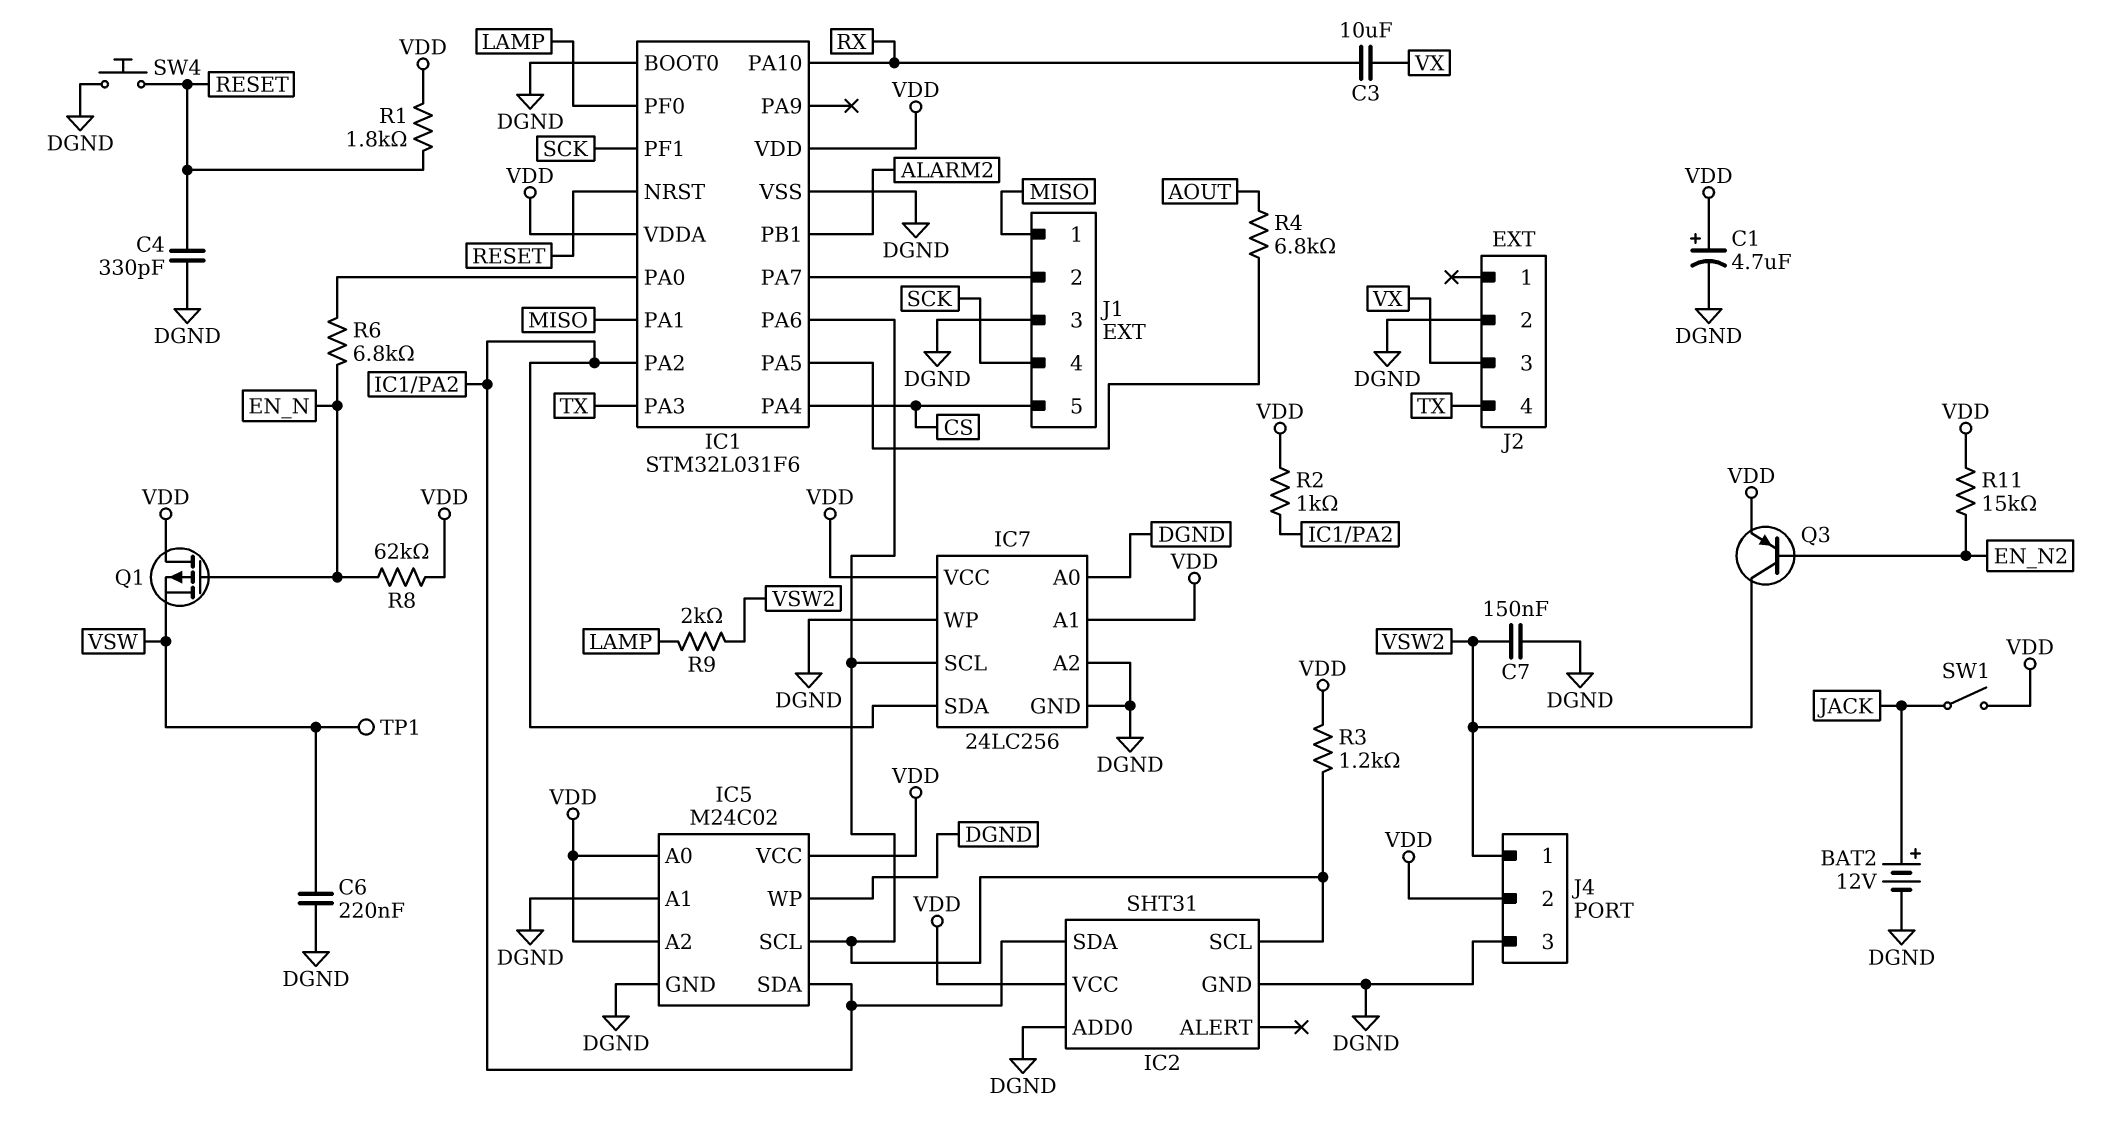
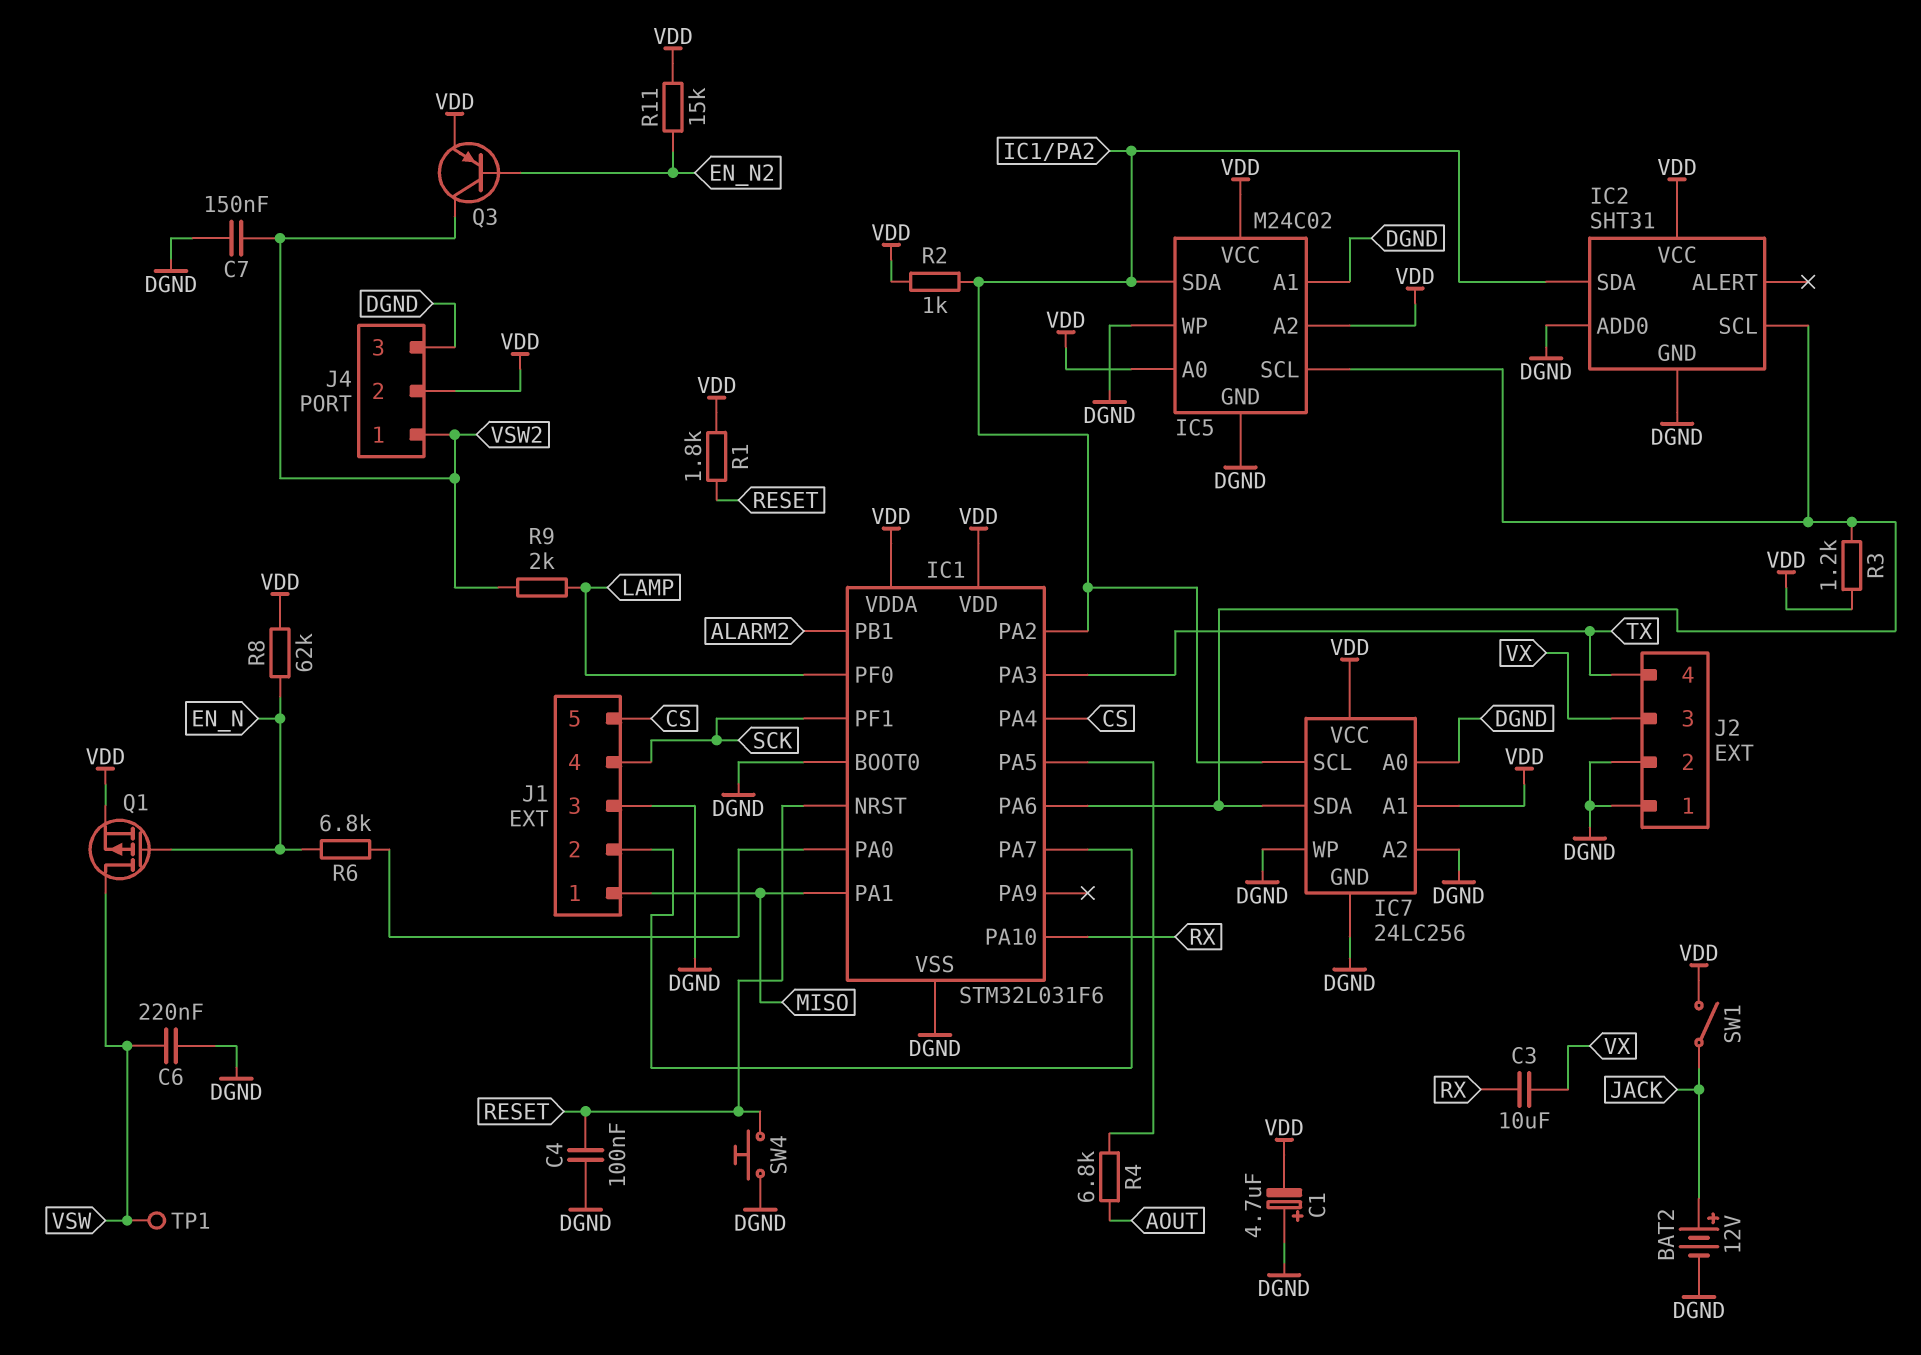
C1: 4.7uF (plus VDD, minus DGND) -> 4.7uF (plus DGND, minus VDD)
C4: 330pF (DGND, RESET) -> 100nF (DGND, RESET)
IC7 pin SCL: IC1/PA6 -> IC1/PA2
IC7 pin SDA: IC1/PA2 -> IC1/PA6
J2 pin 1: none -> DGND
Q1: PMOS (G EN_N, D VDD, S VSW) -> PMOS (G EN_N, D VSW, S VDD)

